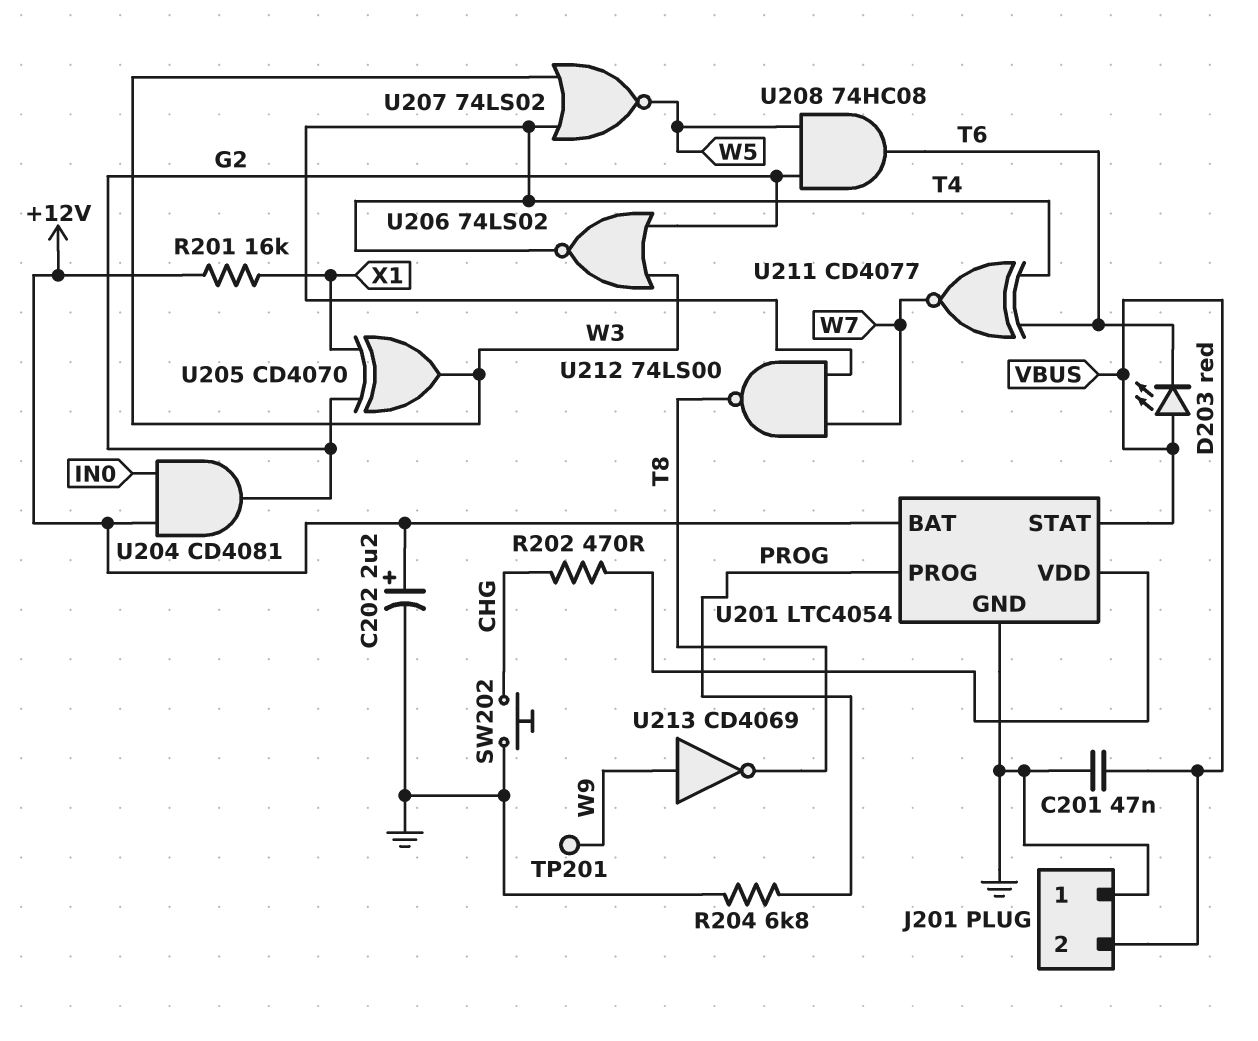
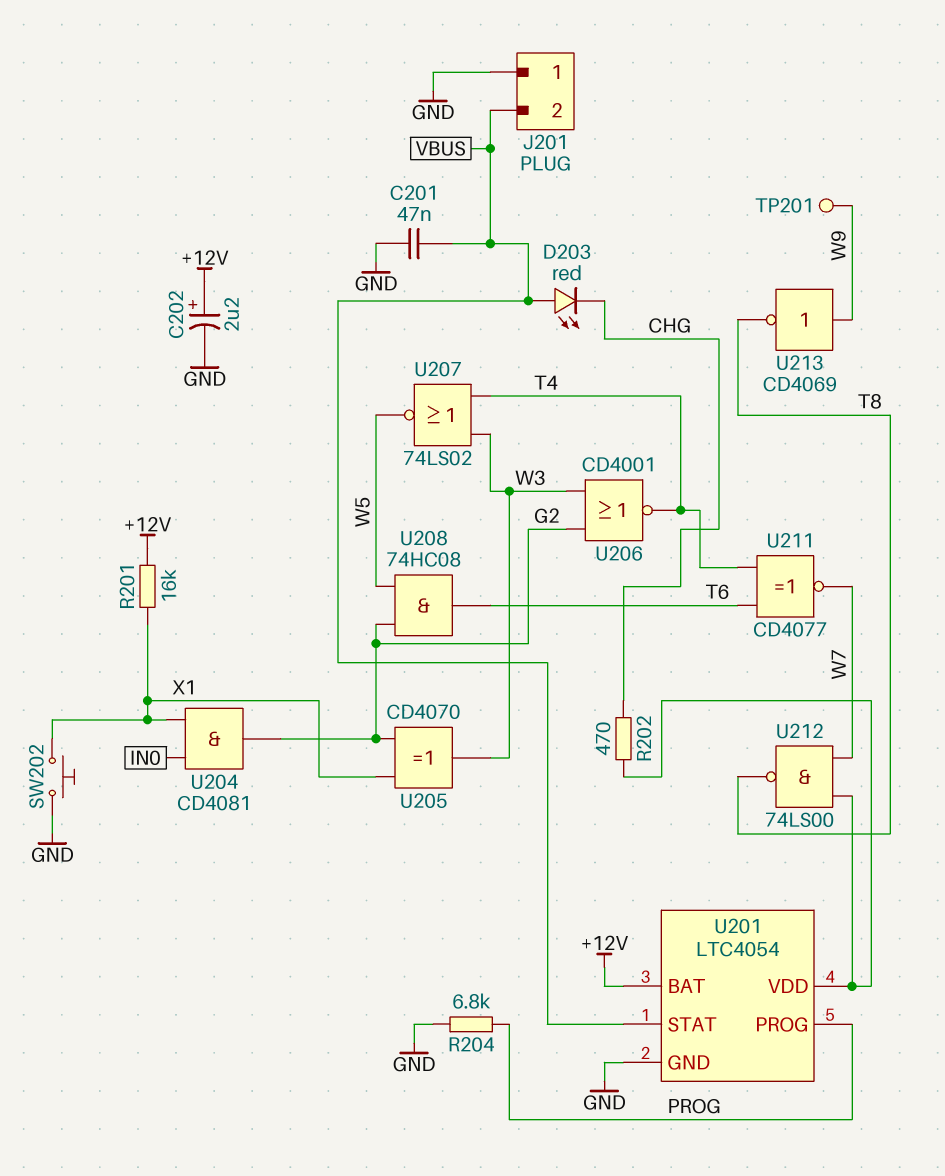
D203: LED red (A VBUS, K T6) -> LED red (A VBUS, K CHG)
SW202: button (CHG, GND) -> button (GND, X1)
U204: AND CD4081 (in +12V, in IN0, out G2) -> AND CD4081 (in IN0, in X1, out G2)
U206: NOR 74LS02 (in G2, in W3, out T4) -> NOR CD4001 (in G2, in W3, out T4)
U212: NAND 74LS00 (in T4, in W7, out T8) -> NAND 74LS00 (in U201/VDD, in W7, out T8)

